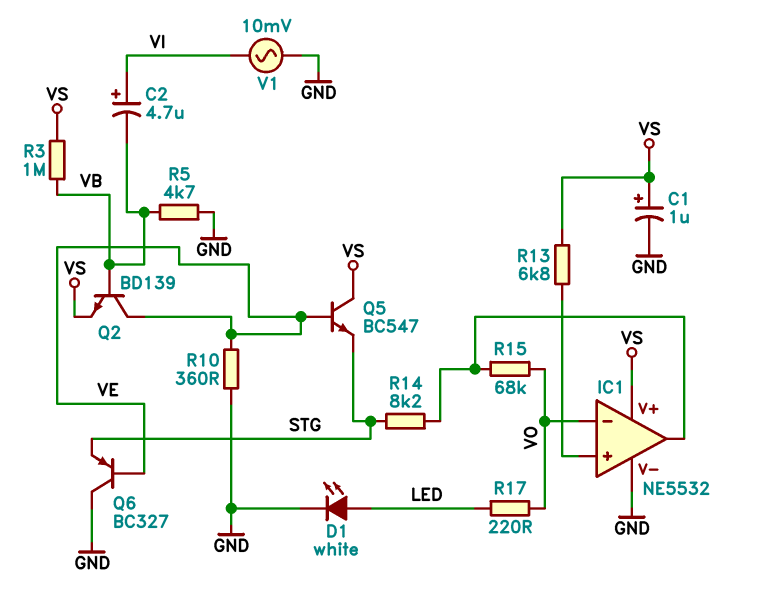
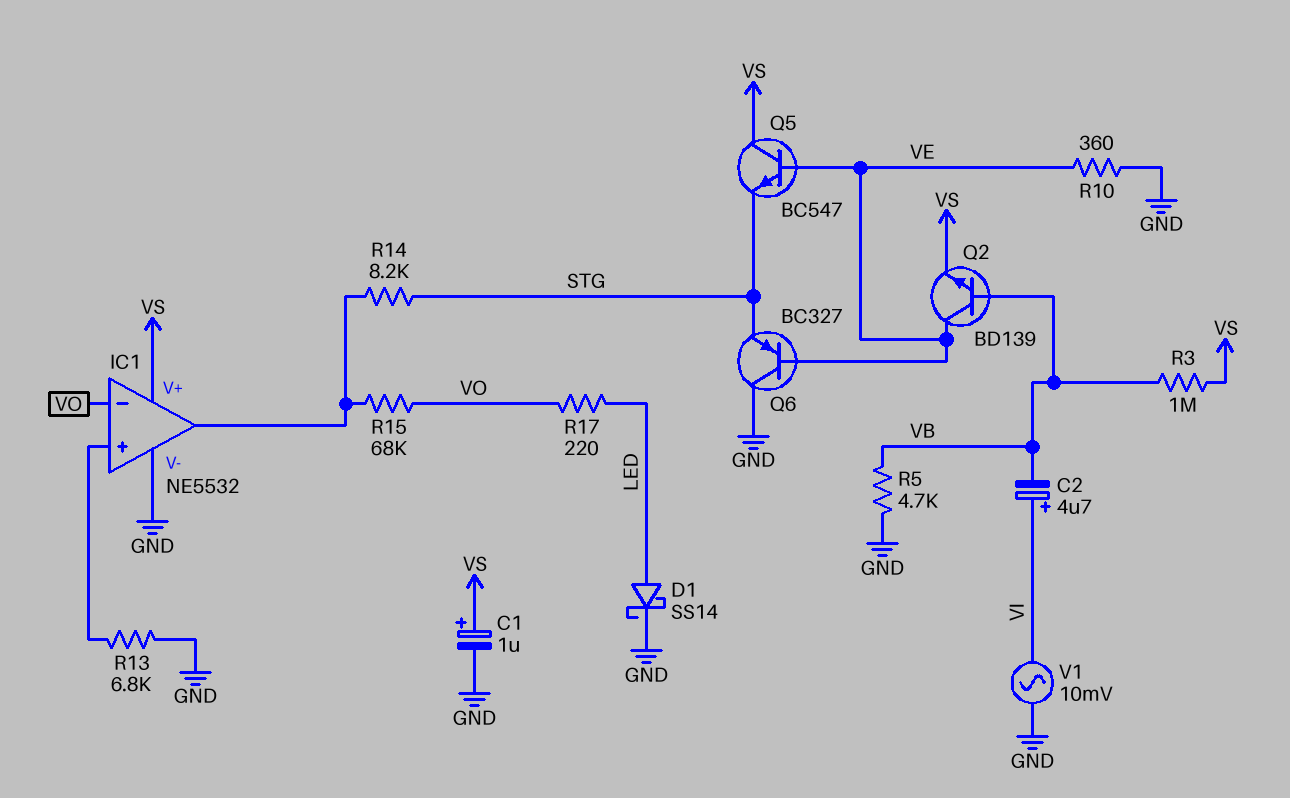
D1: LED white (A LED, K GND) -> schottky SS14 (A LED, K GND)
R13: 6.8k (IC1/in+, VS) -> 6.8k (GND, IC1/in+)

